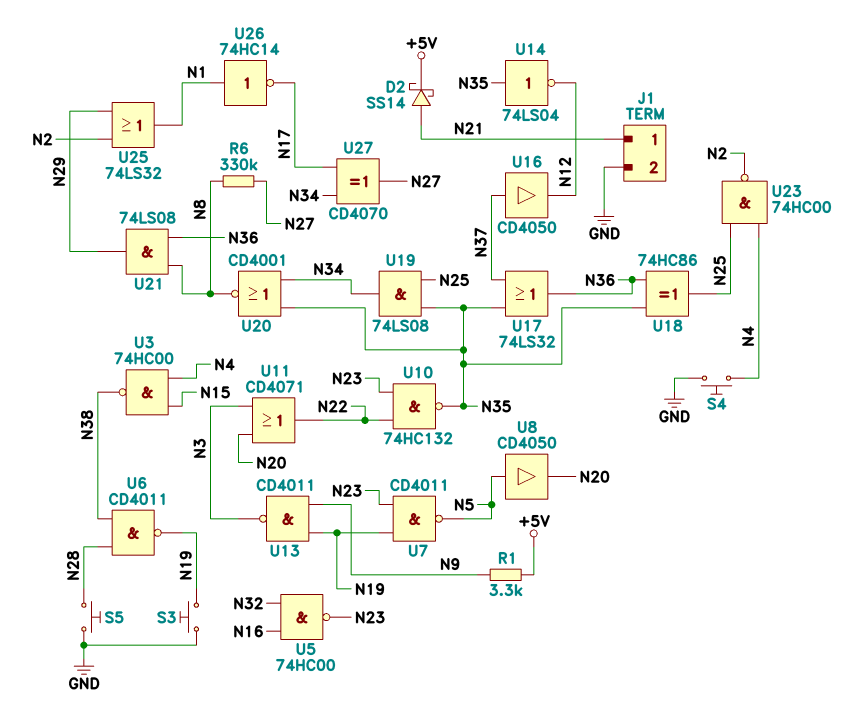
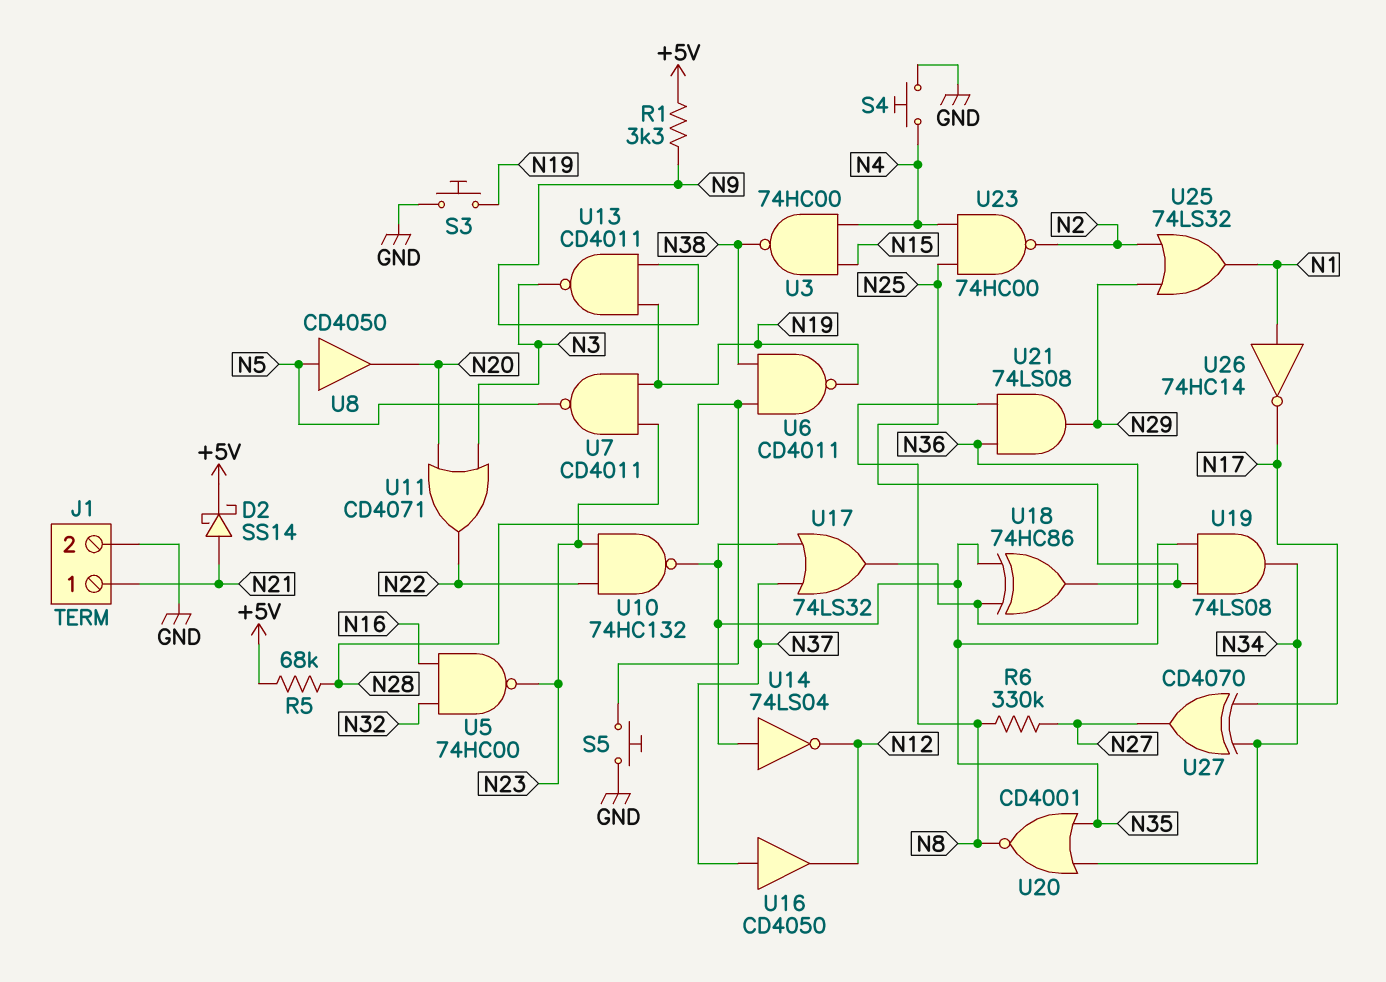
R5: none -> 68k (+5V, N28)

